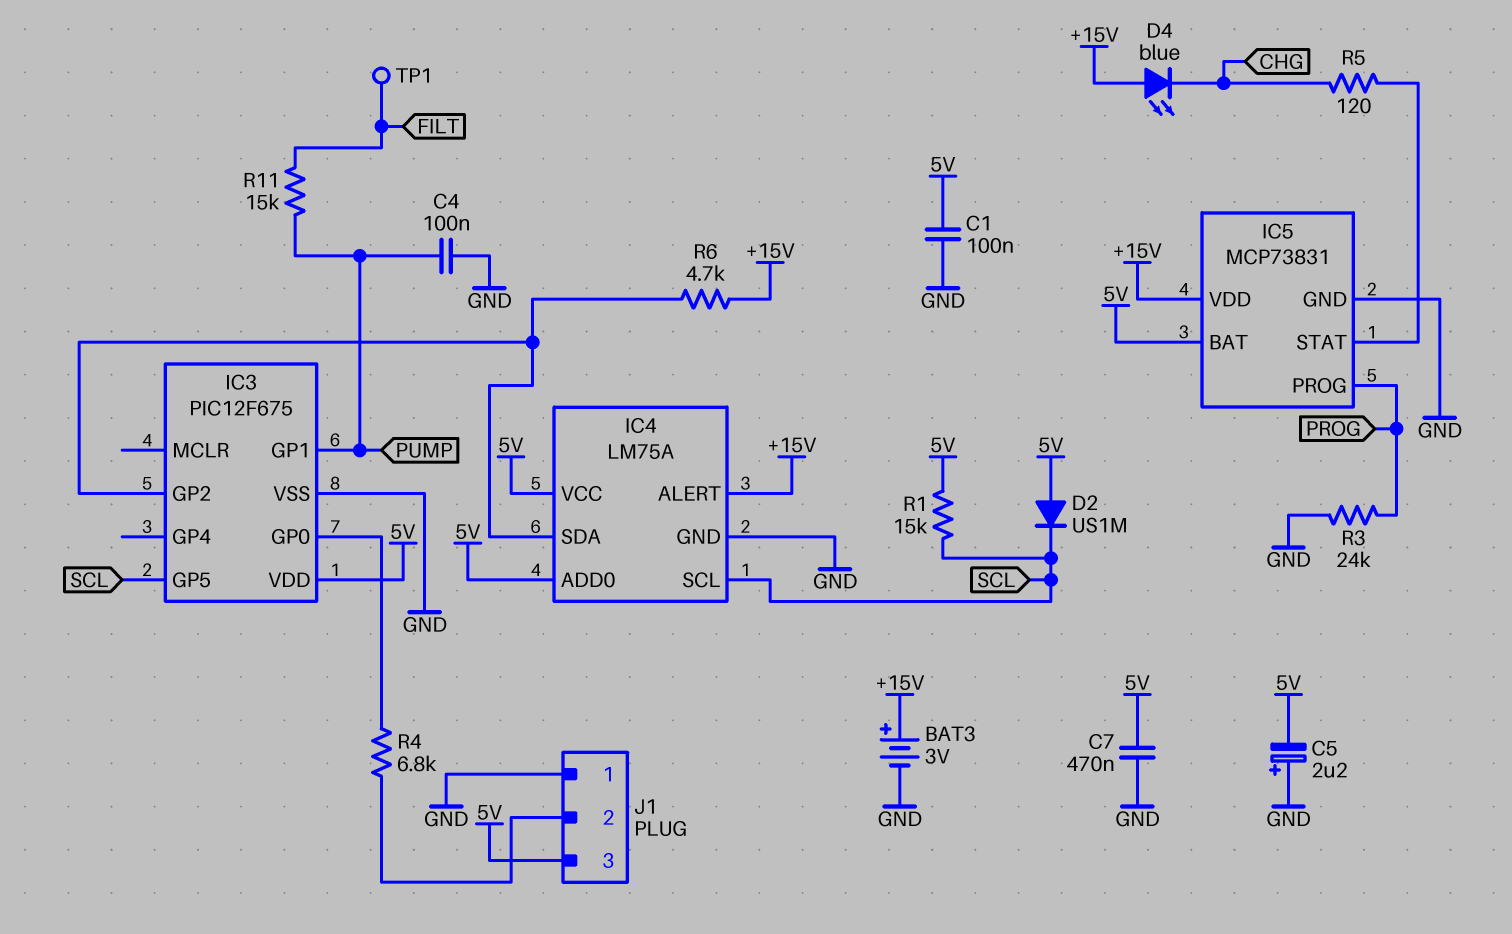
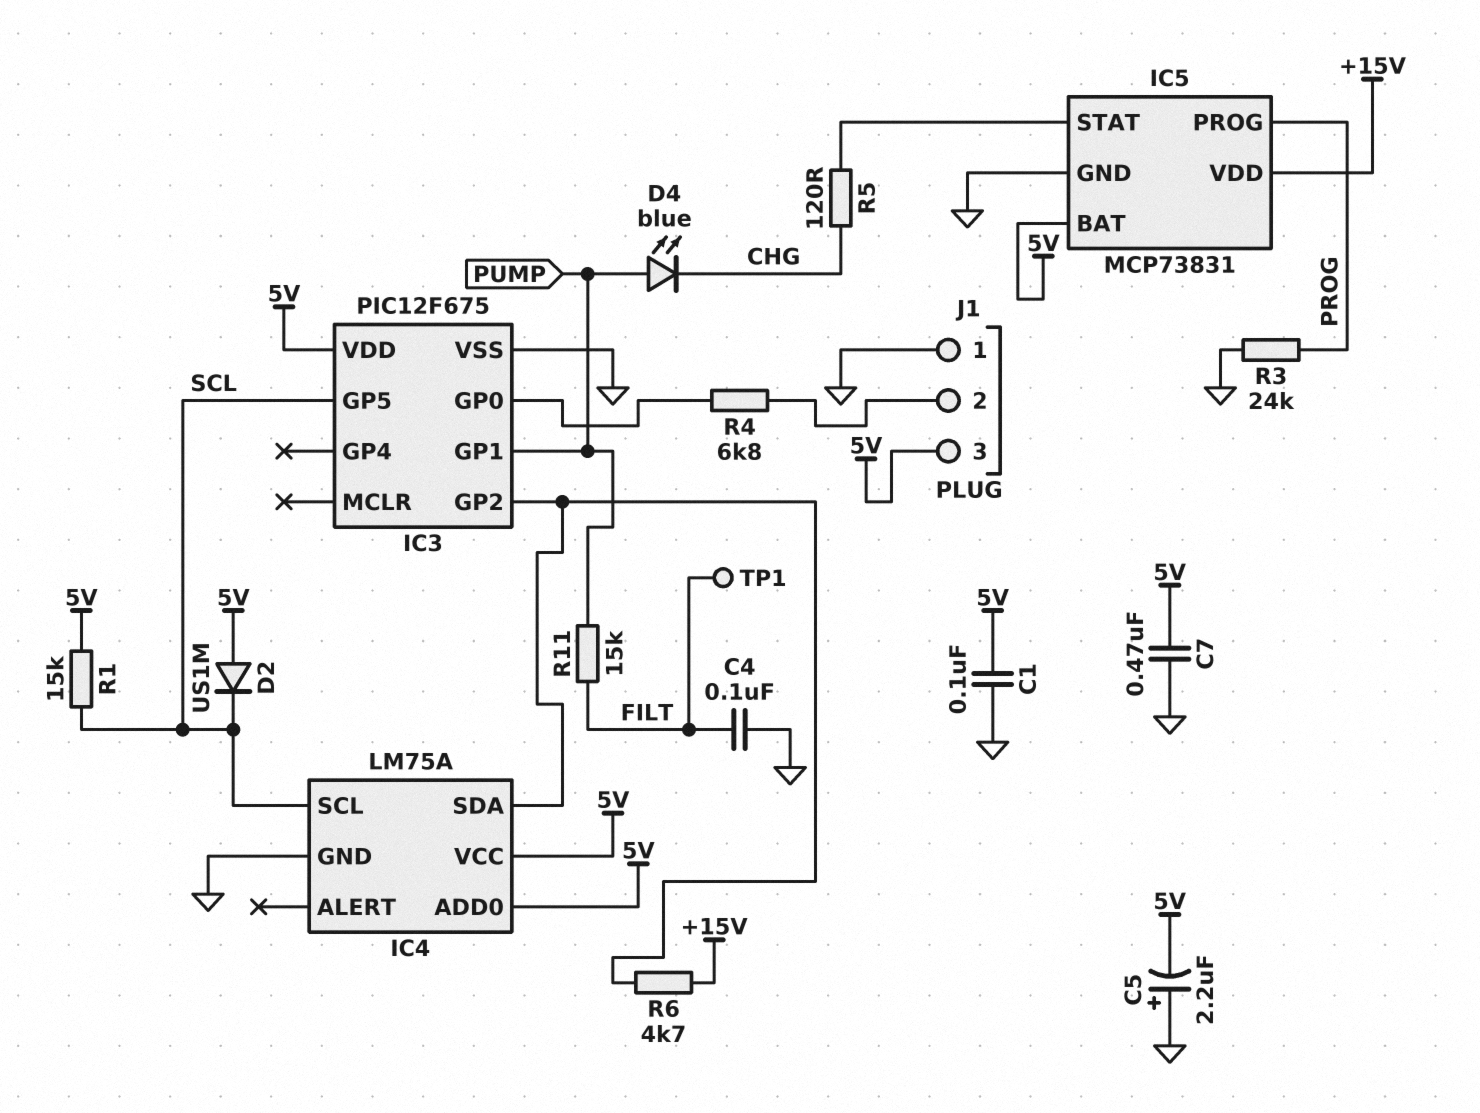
BAT3: 3V (plus +15V, minus GND) -> none
C4: 100nF (GND, PUMP) -> 100nF (FILT, GND)
D4: LED blue (A +15V, K CHG) -> LED blue (A PUMP, K CHG)
IC4 pin ALERT: +15V -> none

